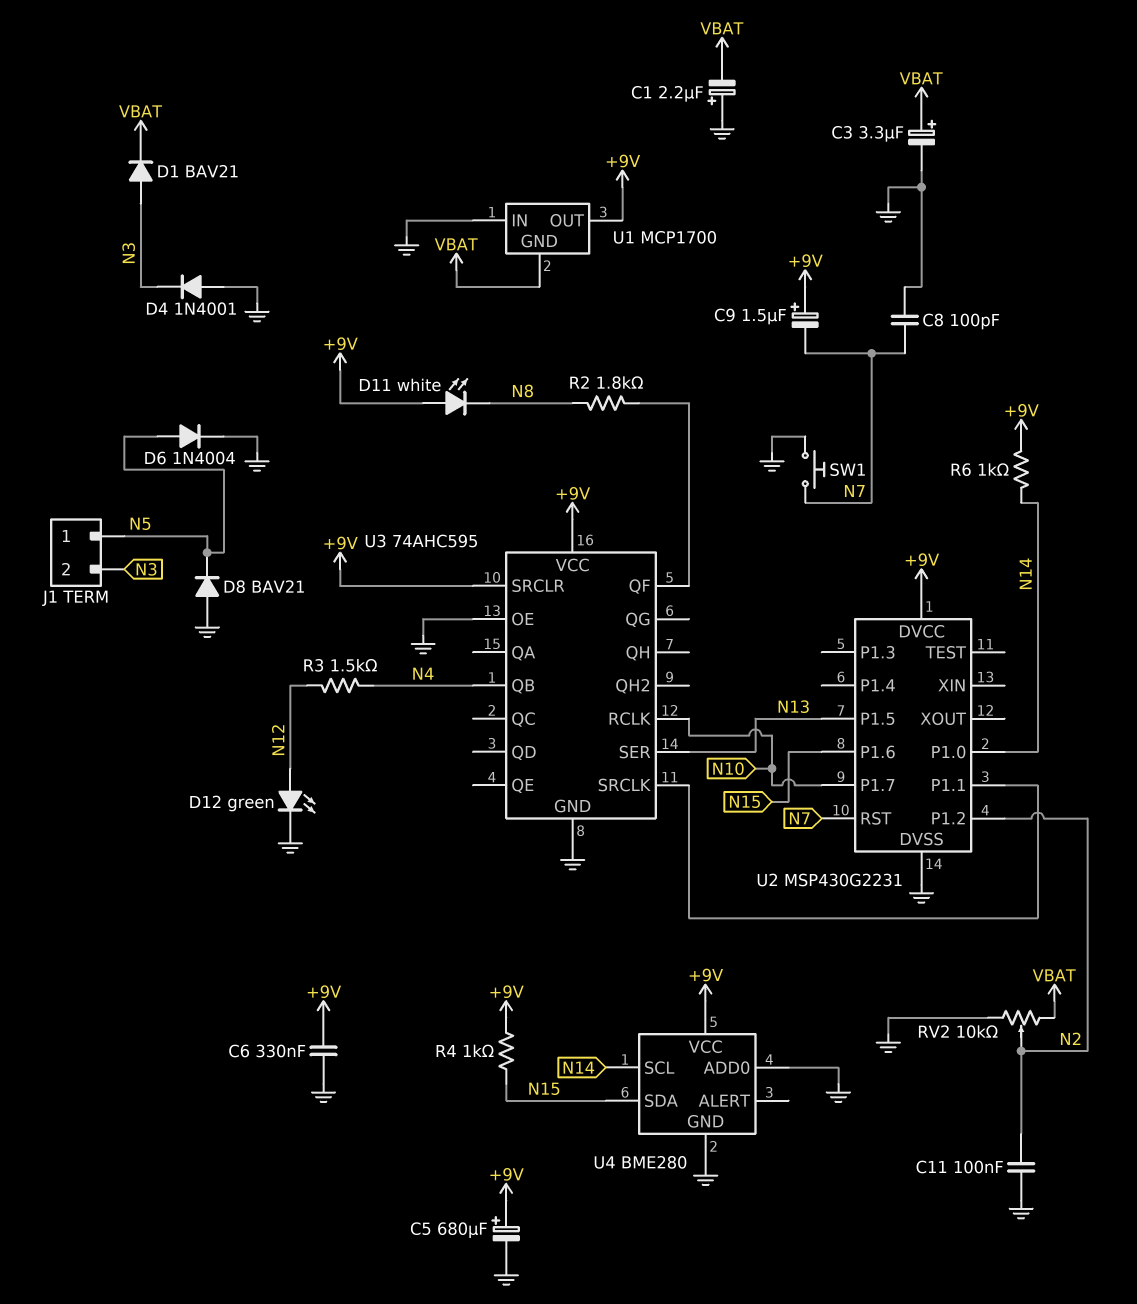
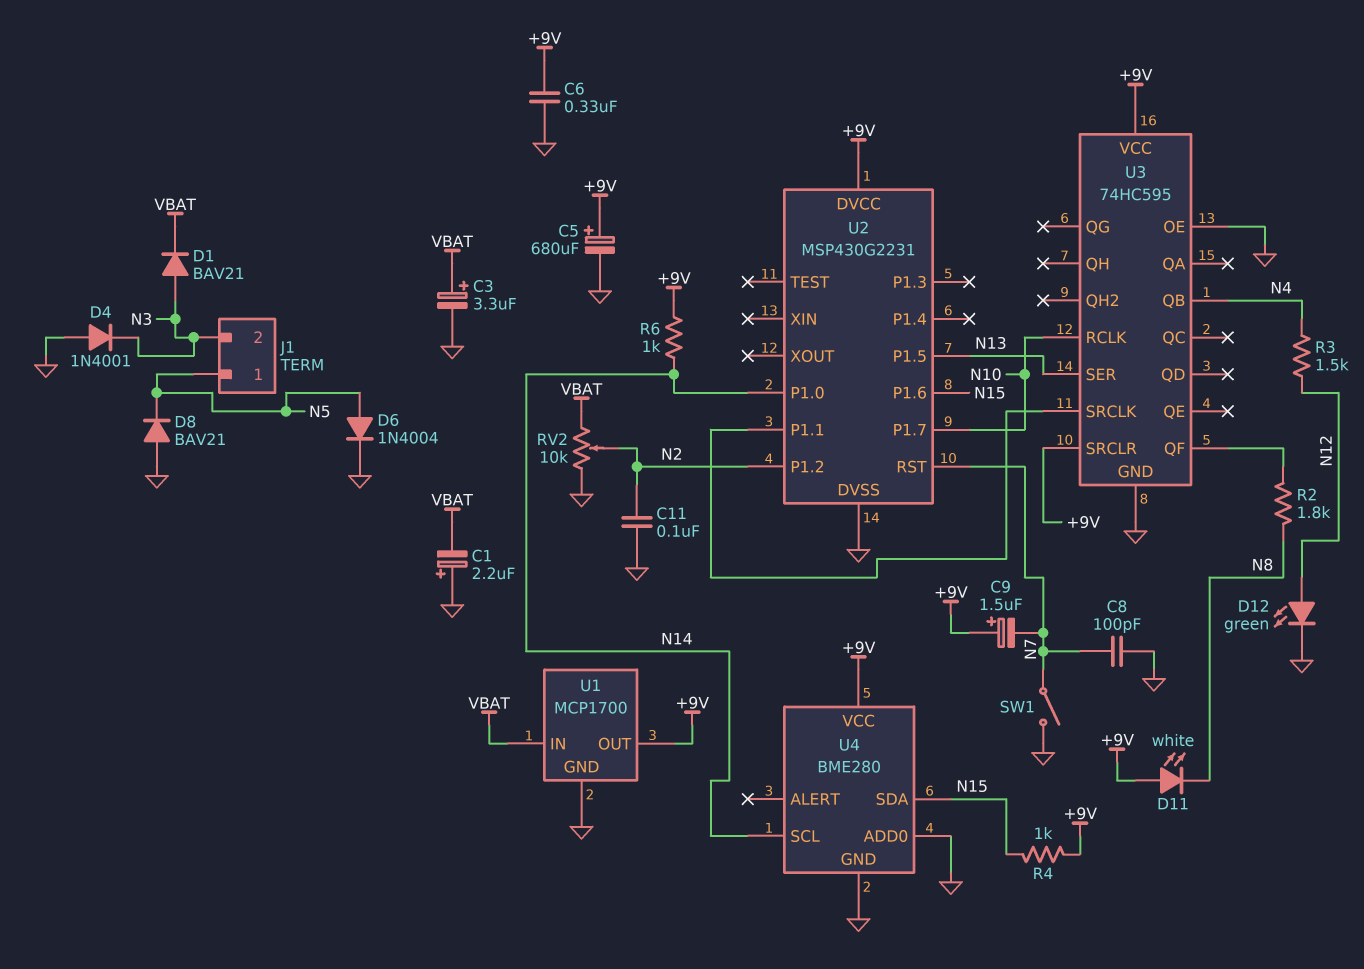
SW1: button (GND, N7) -> switch (GND, N7)
U1 pin GND: VBAT -> GND
U1 pin IN: GND -> VBAT
U3: 74AHC595 -> 74HC595

